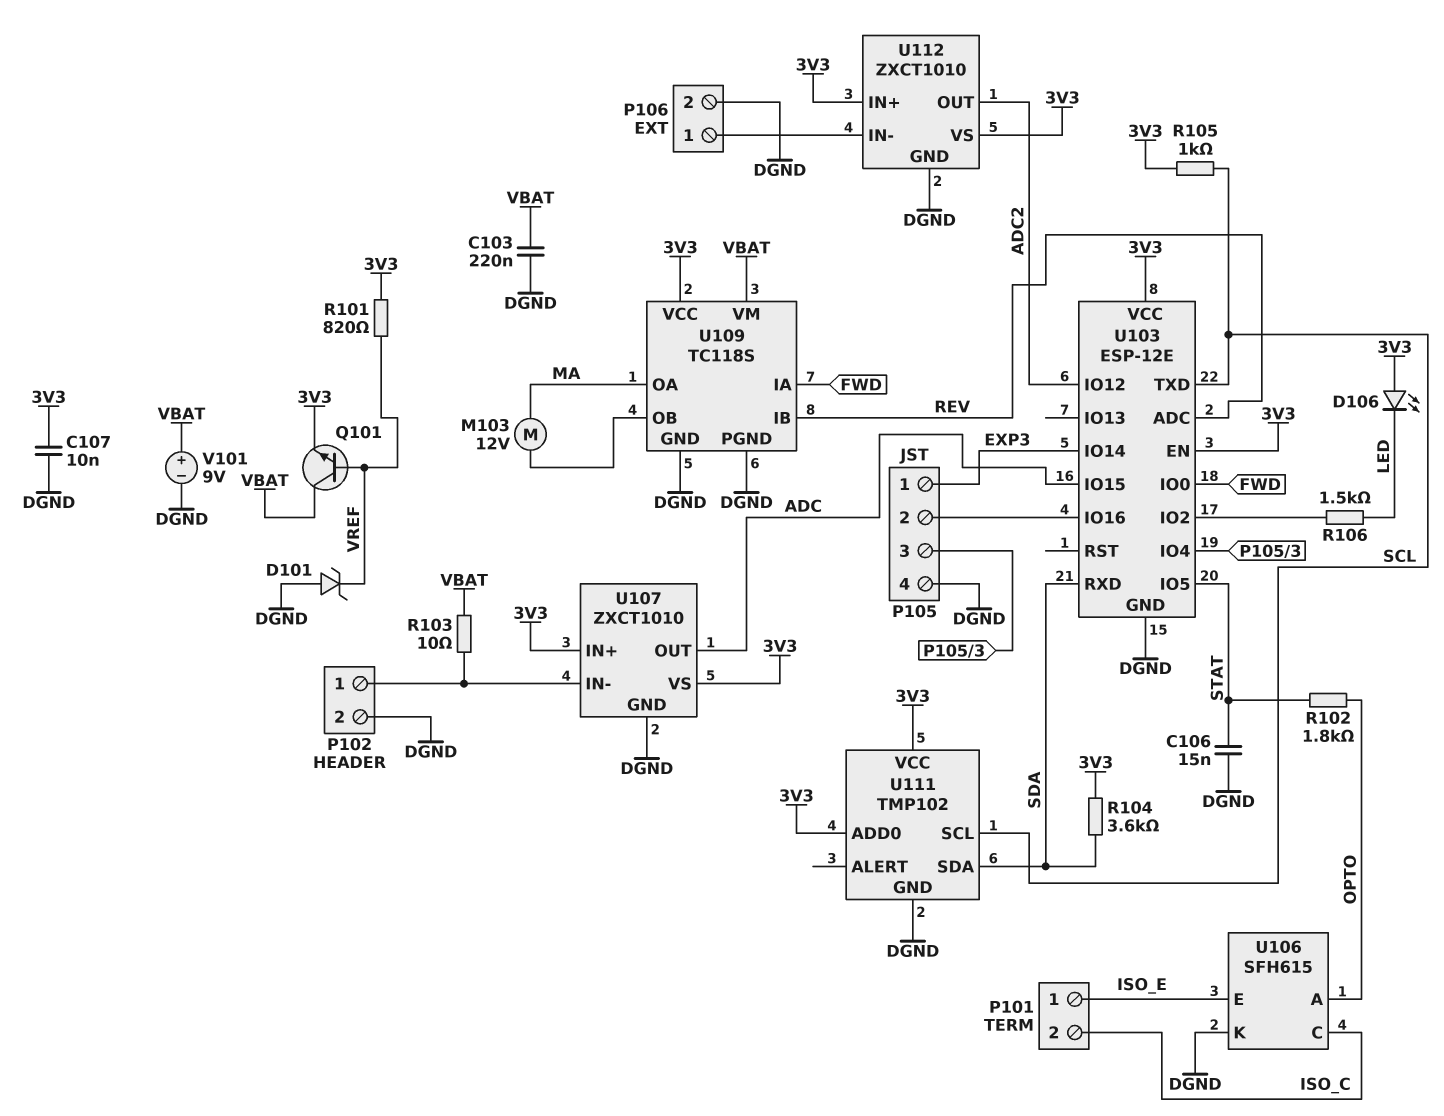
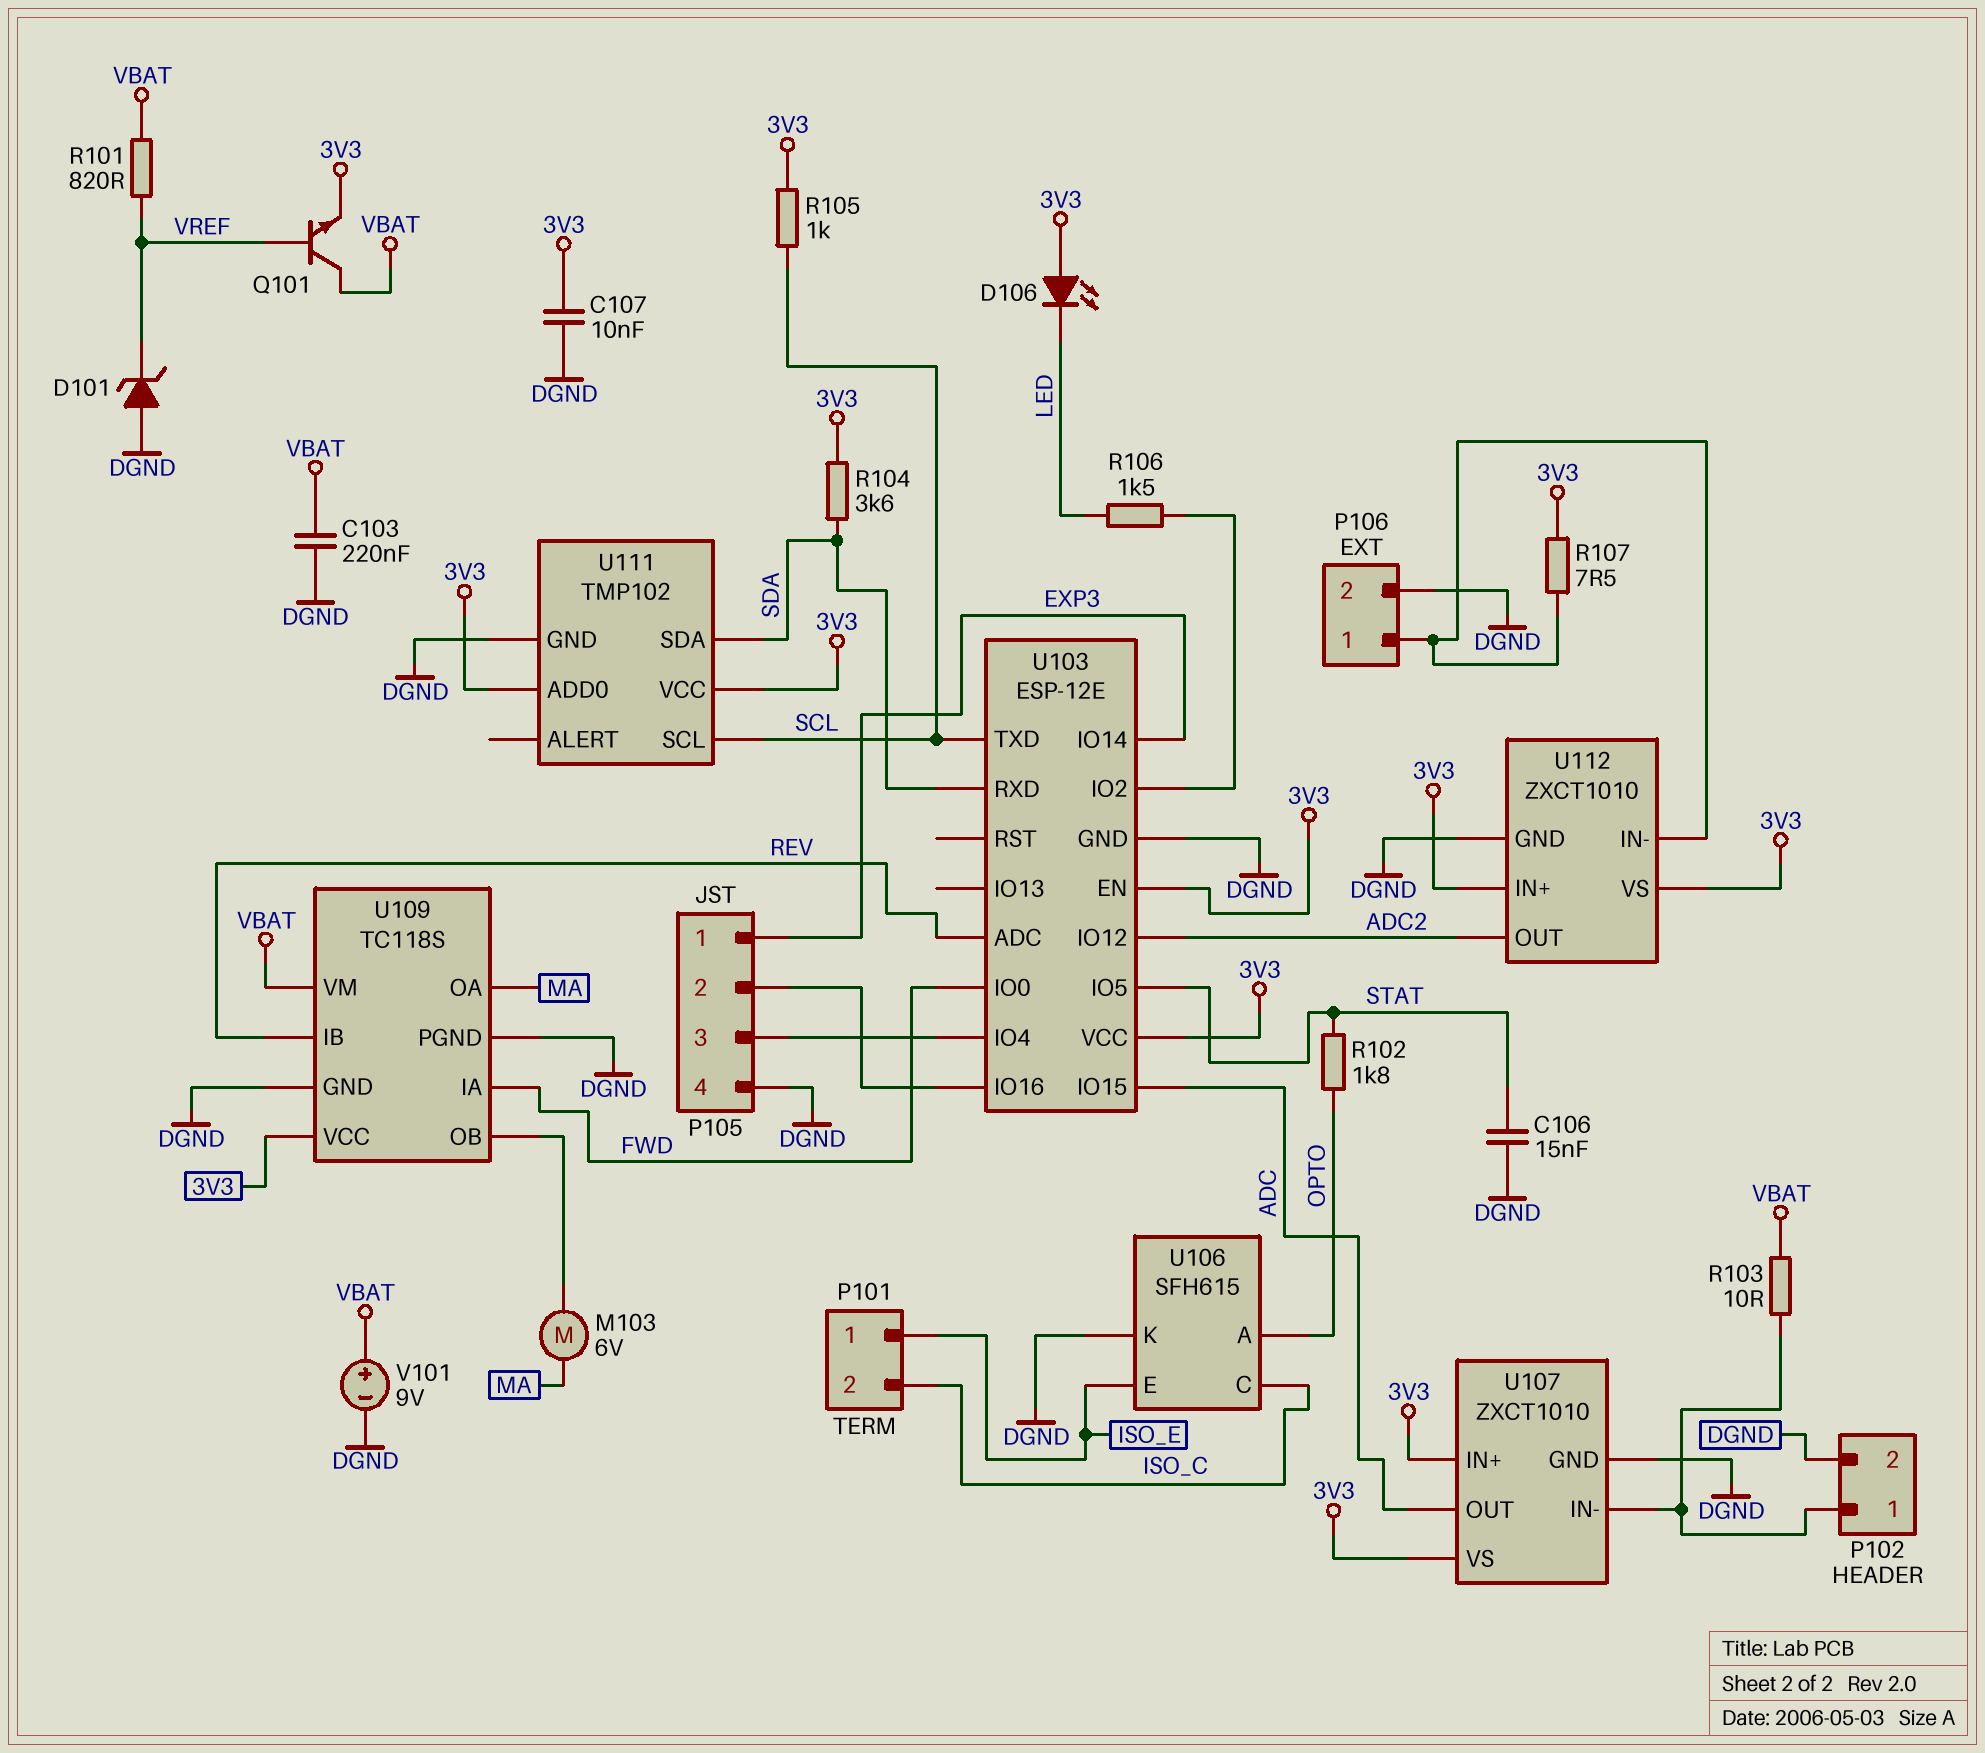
M103: motor 12V (MA, U109/OB) -> motor 6V (MA, U109/OB)
R101: 820 (3V3, VREF) -> 820 (VBAT, VREF)
R107: none -> 7.5 (3V3, P106/1)

